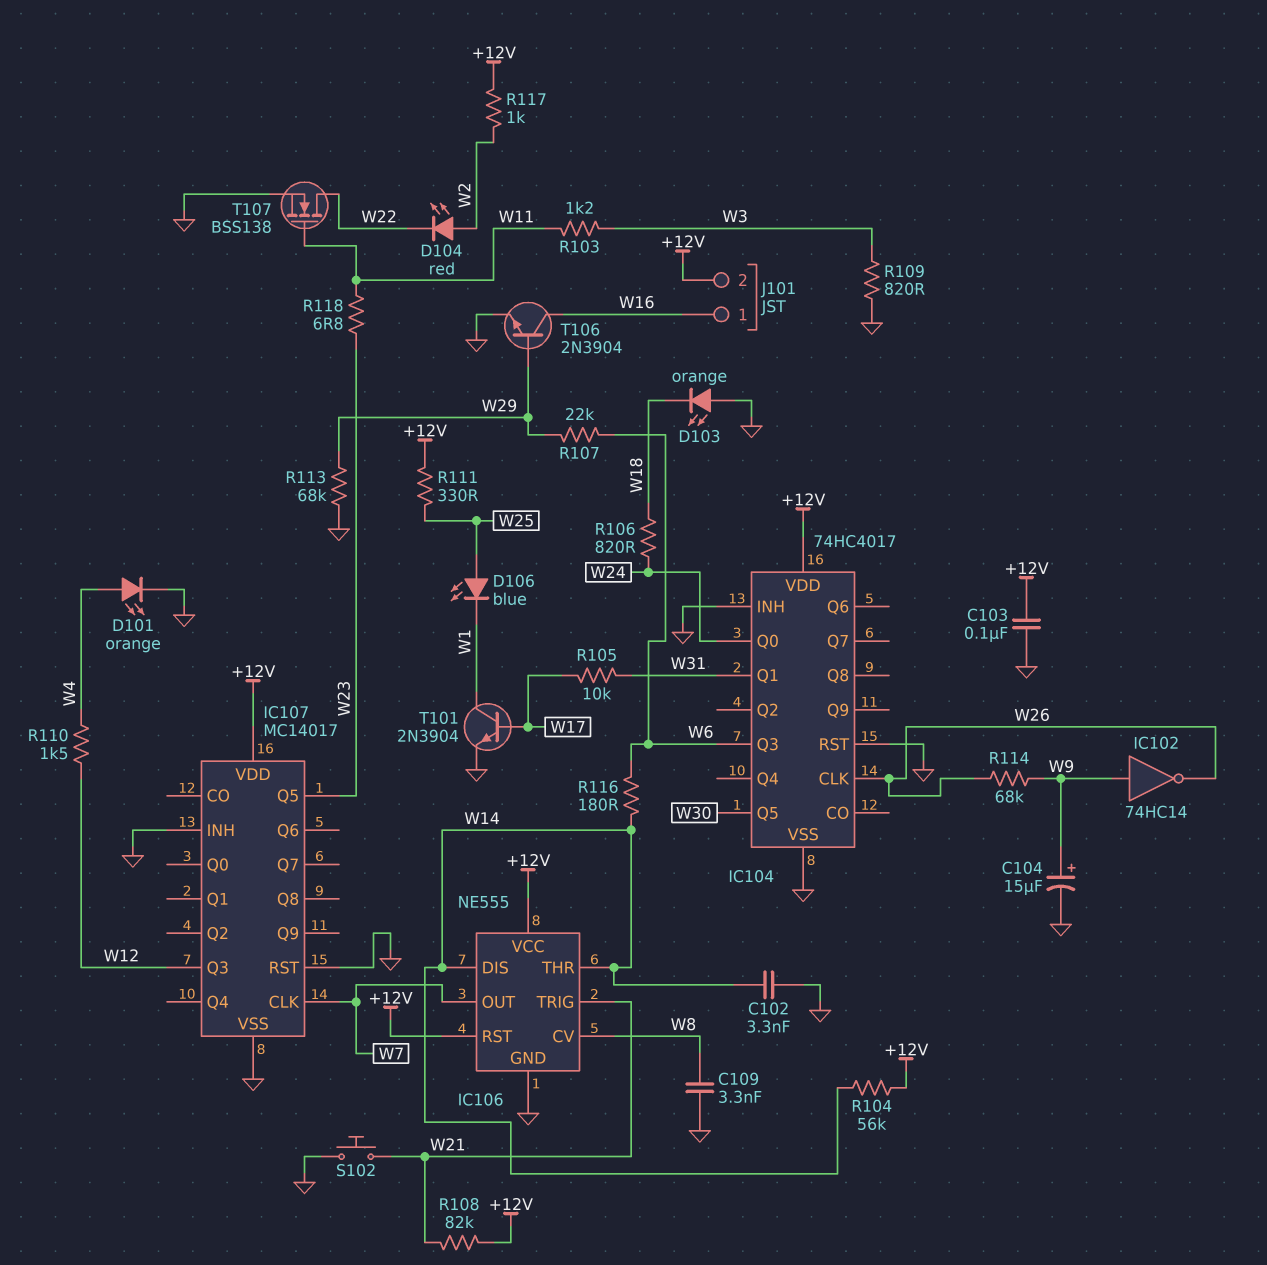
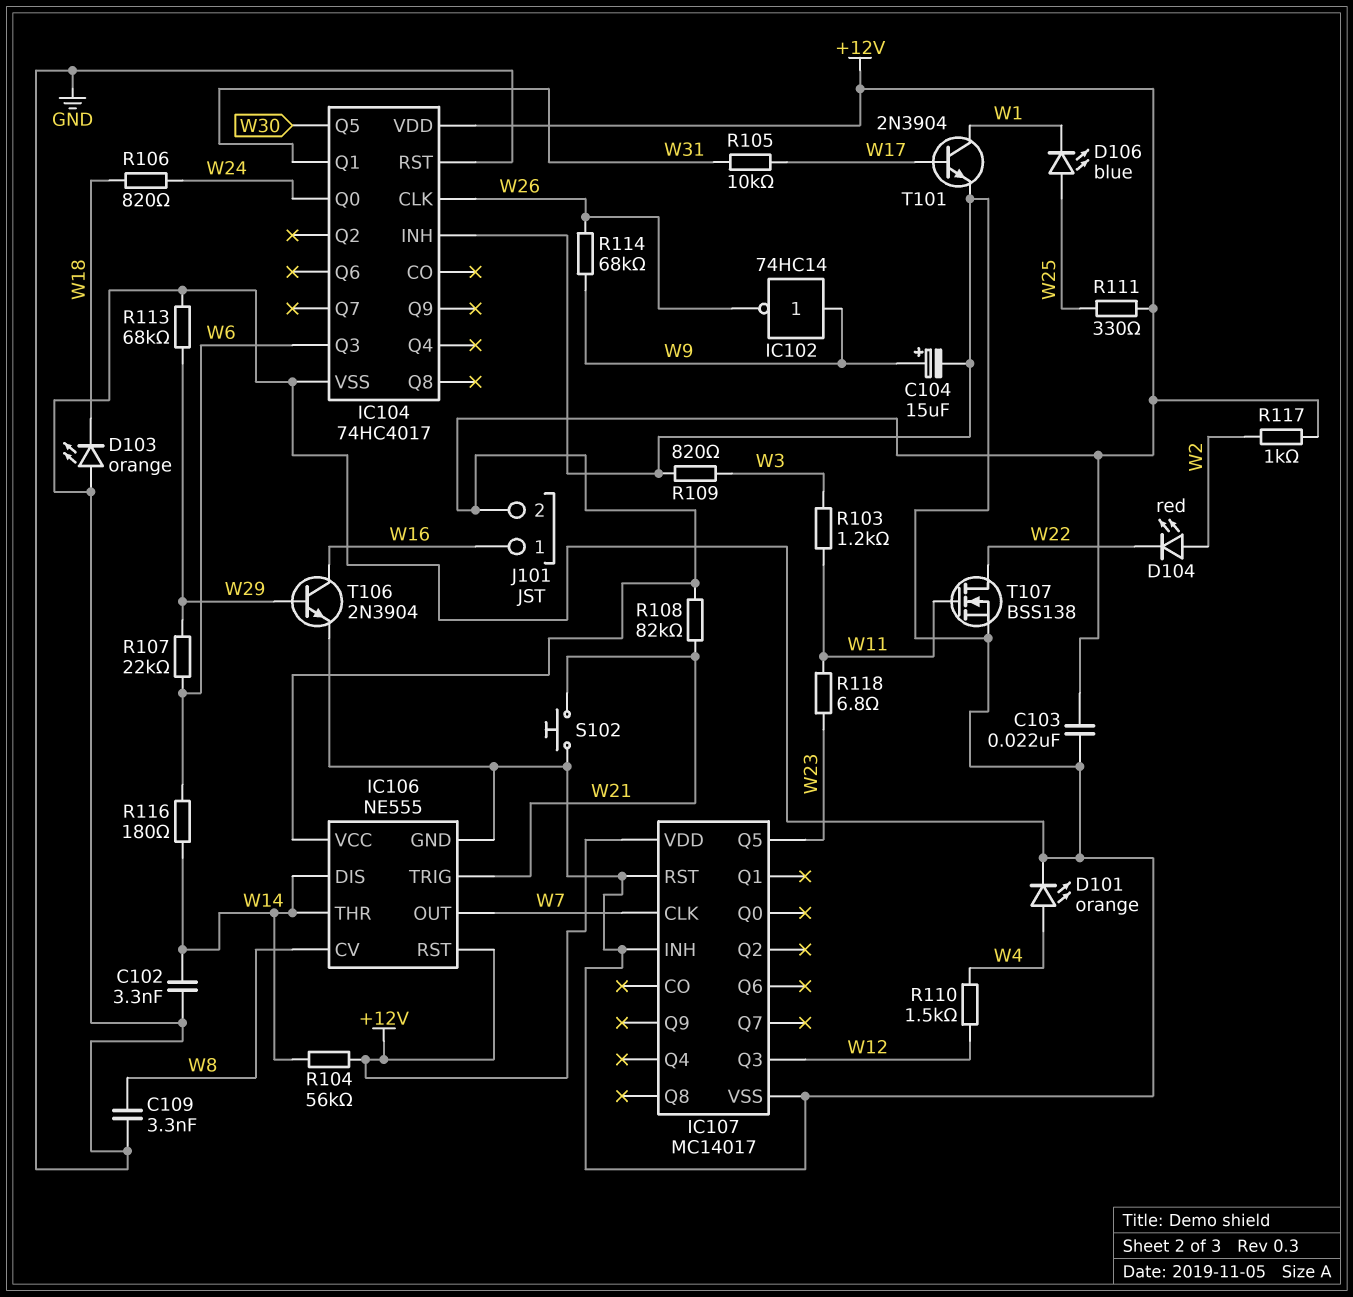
C103: 100nF (+12V, GND) -> 22nF (+12V, GND)

